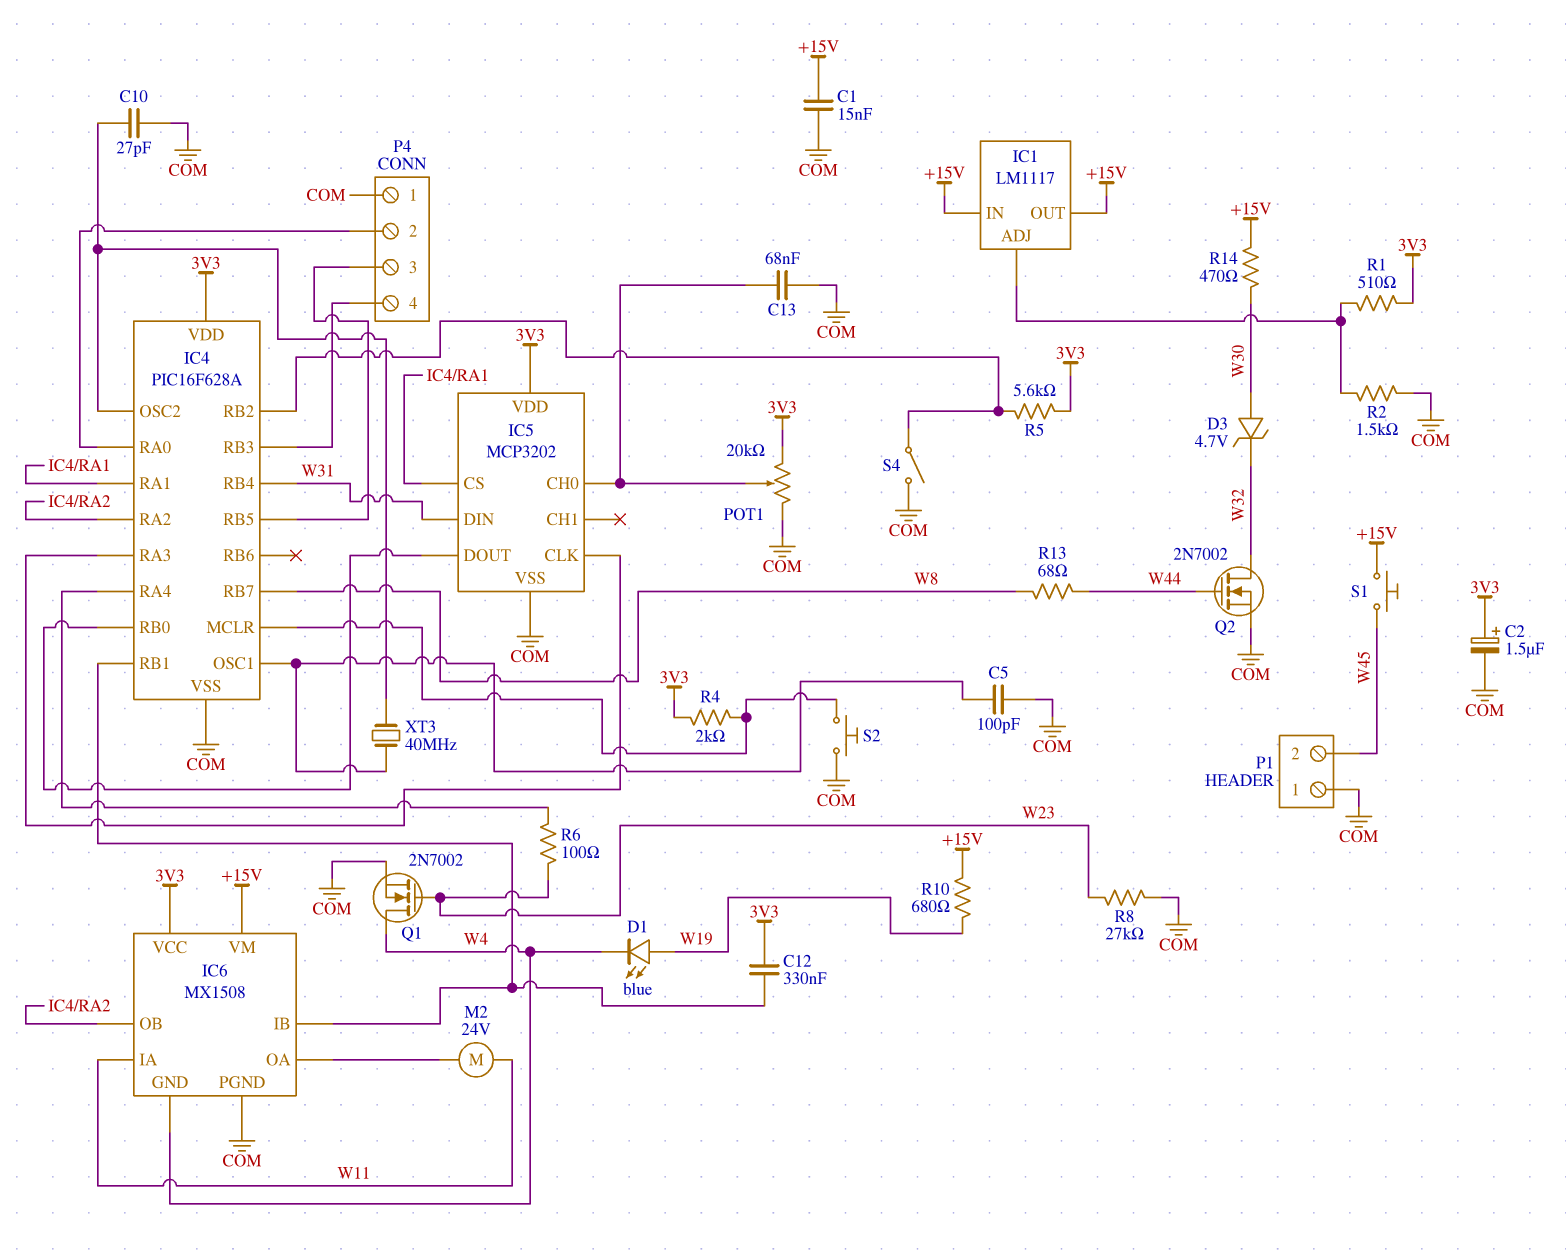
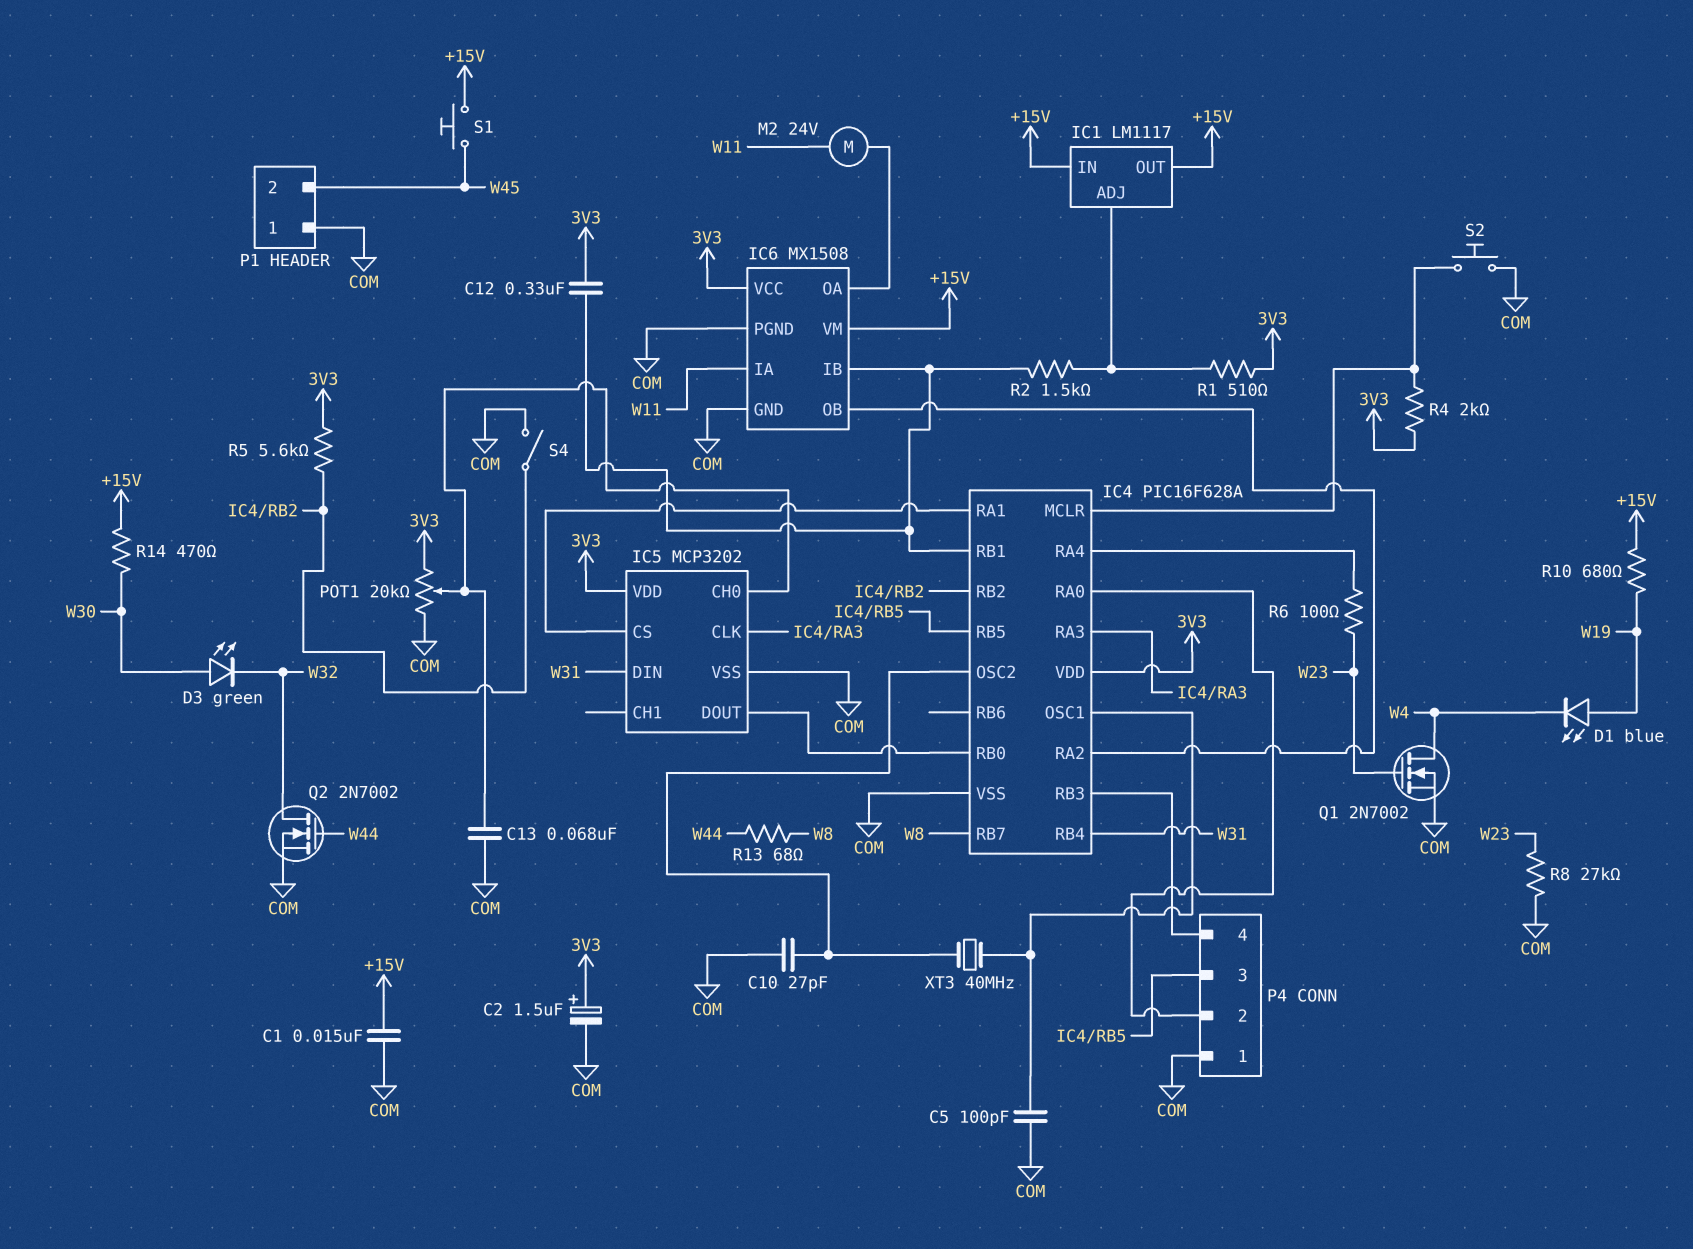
D3: zener 4.7V (A W30, K W32) -> LED green (A W30, K W32)
IC6 pin GND: W4 -> COM
R2: 1.5k (COM, IC1/ADJ) -> 1.5k (IC1/ADJ, IC4/RB1)

